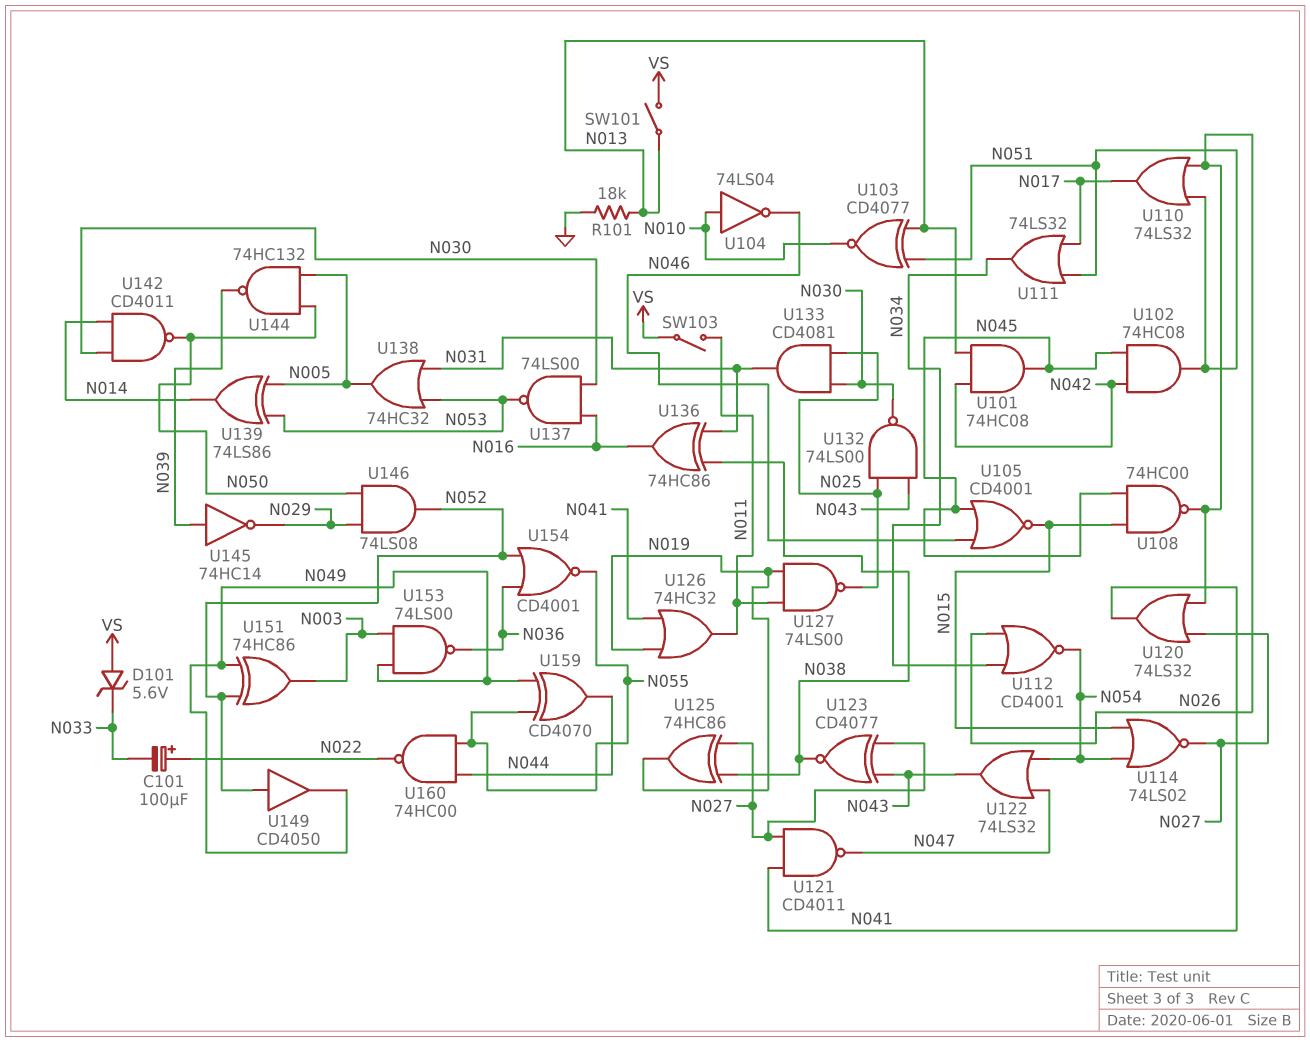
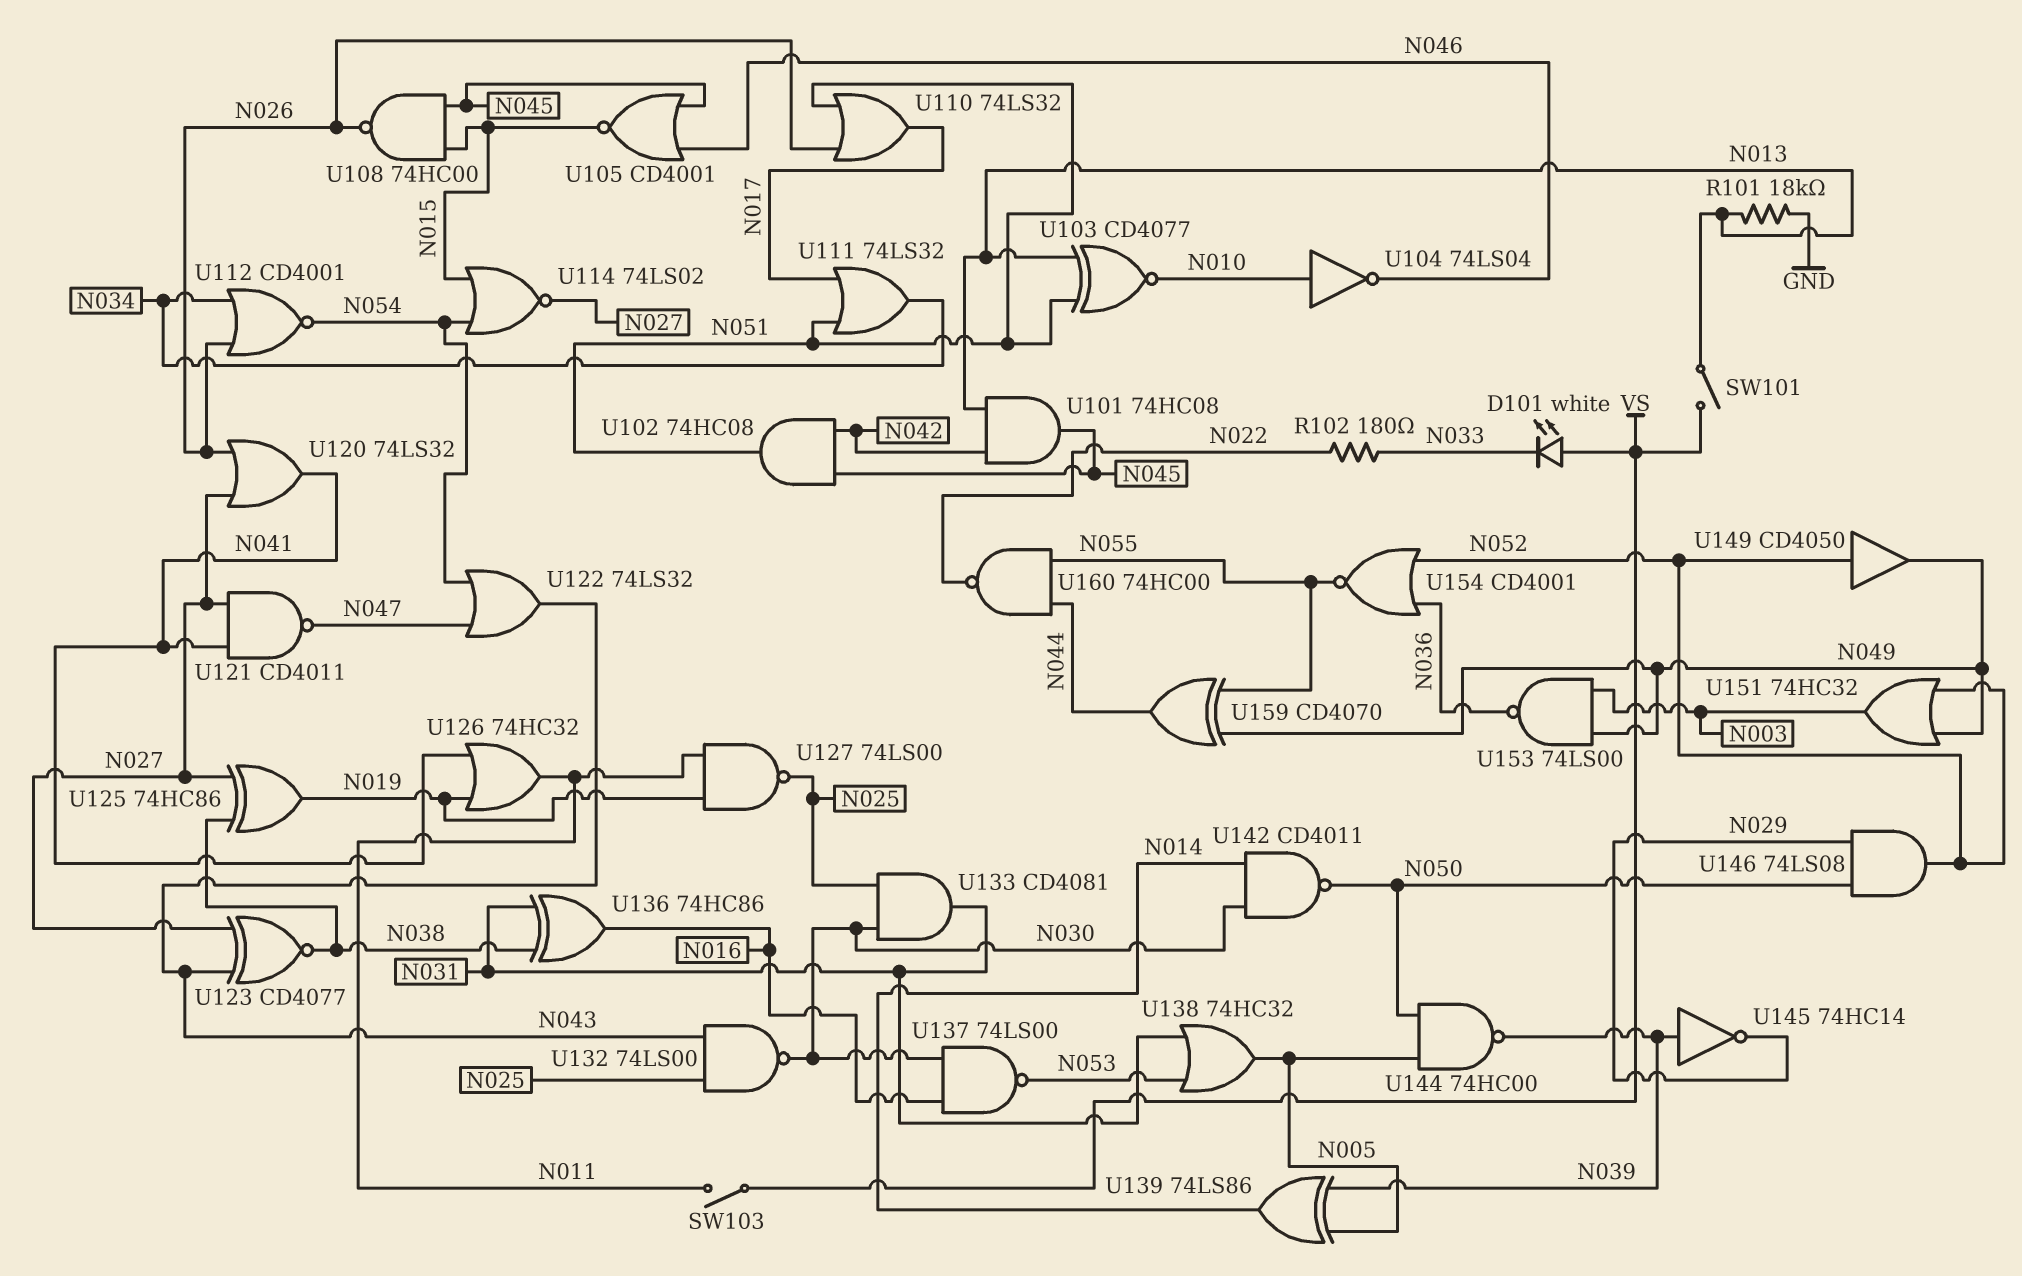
C101: 100uF (plus N022, minus N033) -> none
D101: zener 5.6V (A VS, K N033) -> LED white (A VS, K N033)
R102: none -> 180 (N022, N033)
U139: XOR 74LS86 (in N005, in N053, out N014) -> XOR 74LS86 (in N005, in N039, out N014)
U144: NAND 74HC132 (in N005, in N050, out N039) -> NAND 74HC00 (in N005, in N050, out N039)
U151: XOR 74HC86 (in N049, in N052, out N003) -> OR 74HC32 (in N049, in N052, out N003)

